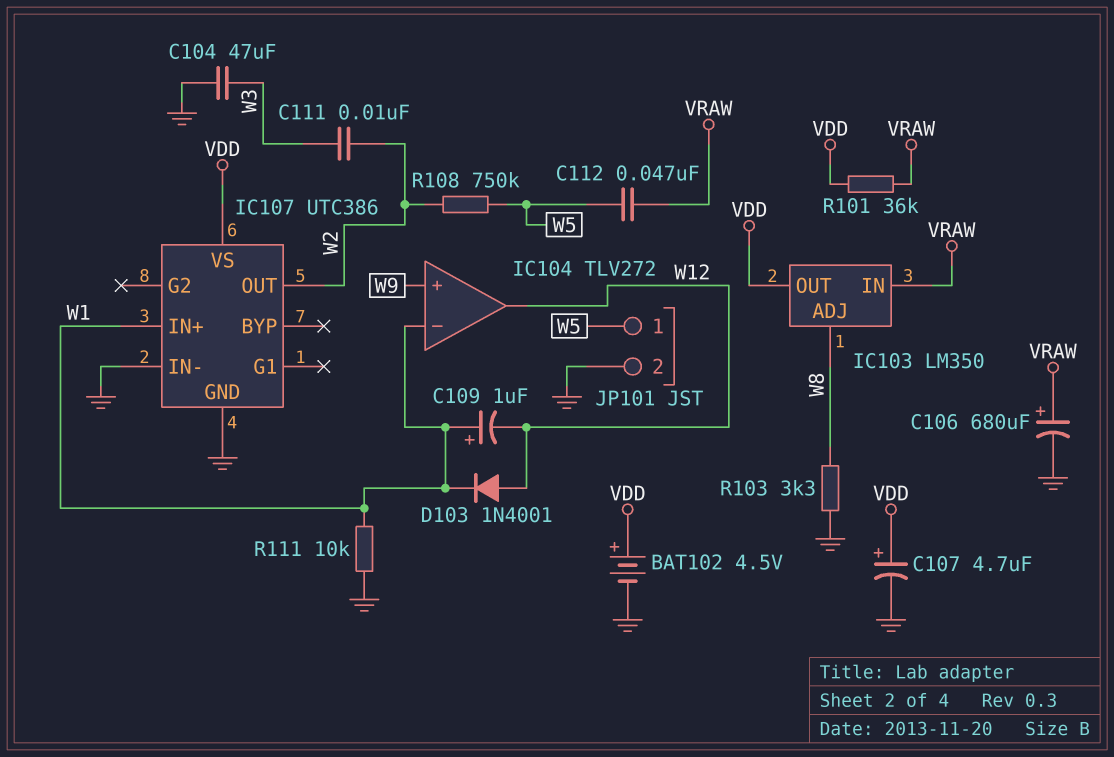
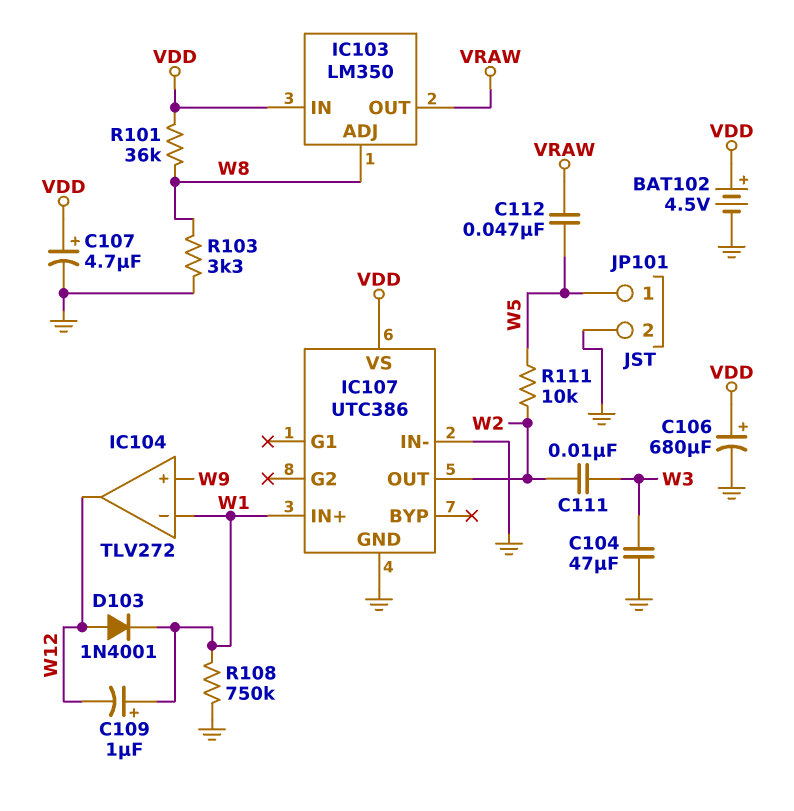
C106: 680uF (plus VRAW, minus GND) -> 680uF (plus VDD, minus GND)
IC103 pin IN: VRAW -> VDD
IC103 pin OUT: VDD -> VRAW
R101: 36k (VDD, VRAW) -> 36k (VDD, W8)
R108: 750k (W2, W5) -> 750k (GND, W1)
R111: 10k (GND, W1) -> 10k (W2, W5)

